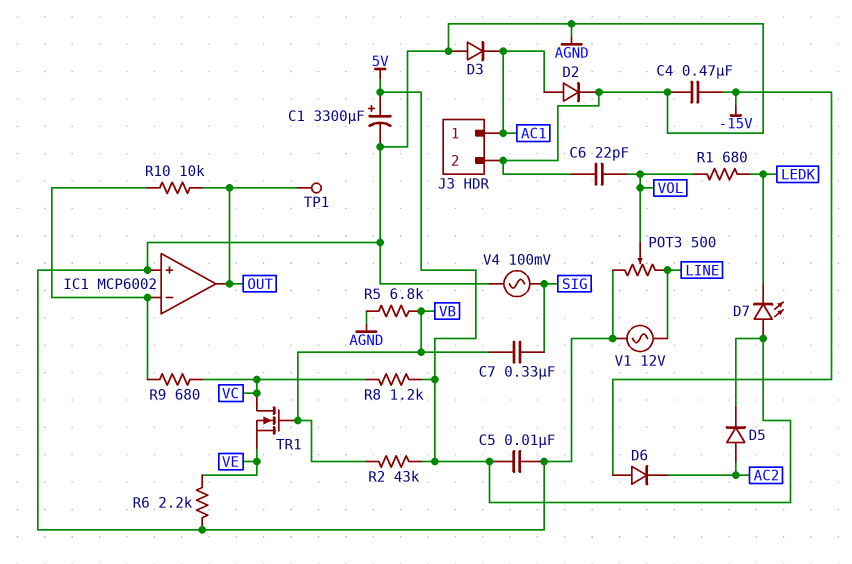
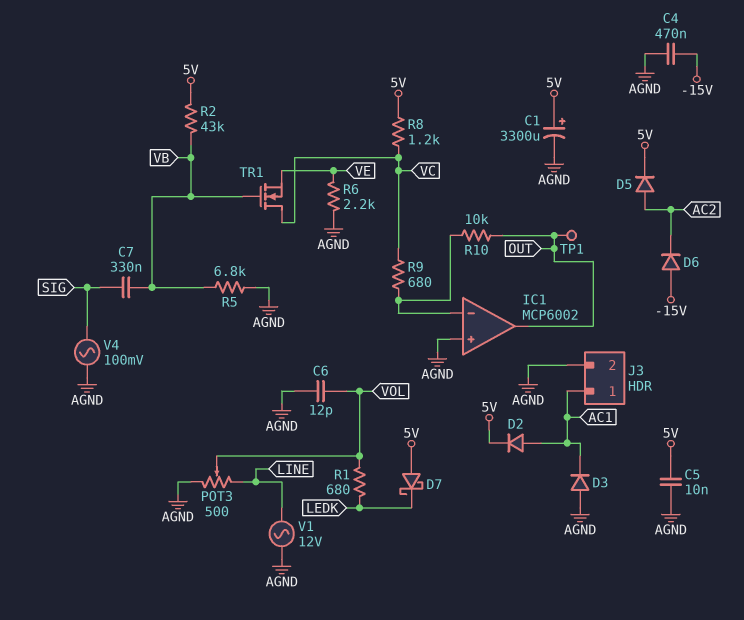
C6: 22pF (AGND, VOL) -> 12pF (AGND, VOL)
D2: diode (A AC1, K AGND) -> diode (A AC1, K 5V)
D7: LED (A 5V, K LEDK) -> schottky (A 5V, K LEDK)

